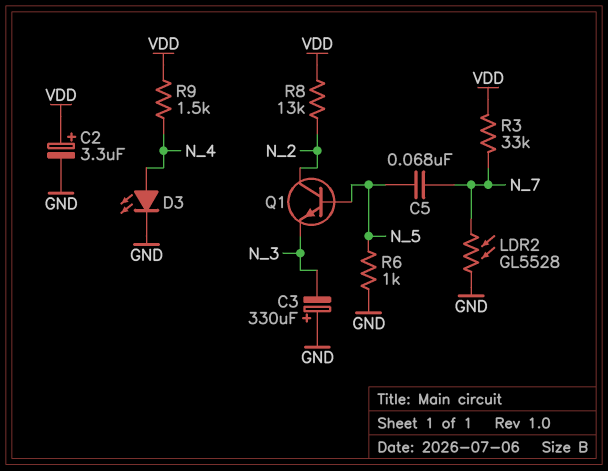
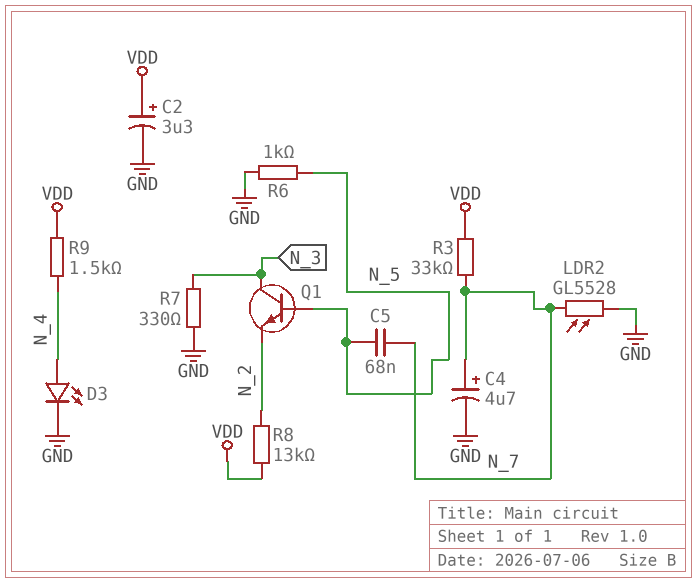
C3: 330uF (plus GND, minus N_3) -> none
C4: none -> 4.7uF (plus N_7, minus GND)
Q1: NPN (B N_5, C N_2, E N_3) -> NPN (B N_5, C N_3, E N_2)
R7: none -> 330 (GND, N_3)

